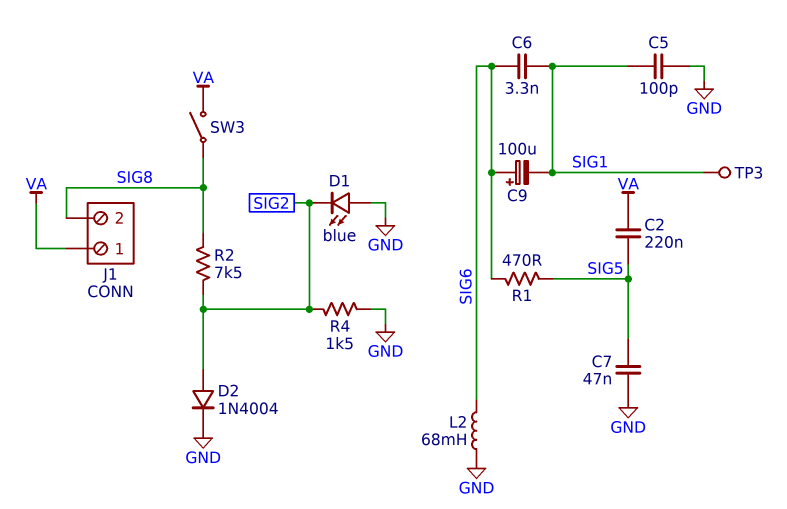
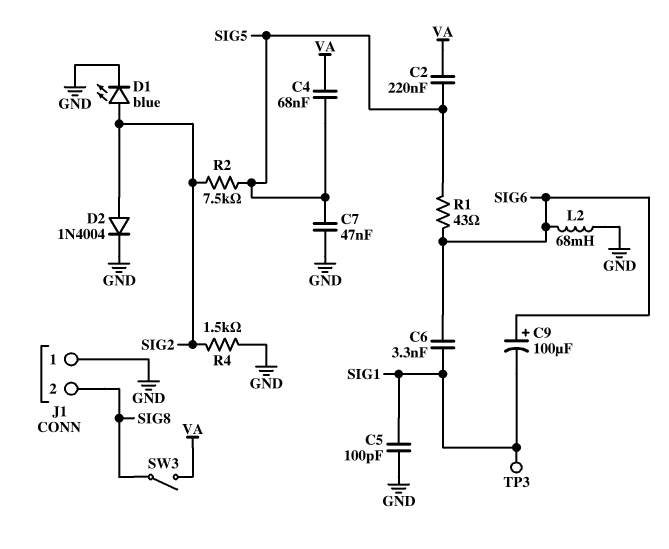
C4: none -> 68nF (SIG5, VA)
D1: LED blue (A GND, K SIG2) -> LED blue (A SIG2, K GND)
J1 pin 1: VA -> GND
R1: 470 (SIG5, SIG6) -> 43 (SIG5, SIG6)
R2: 7.5k (SIG2, SIG8) -> 7.5k (SIG2, SIG5)

